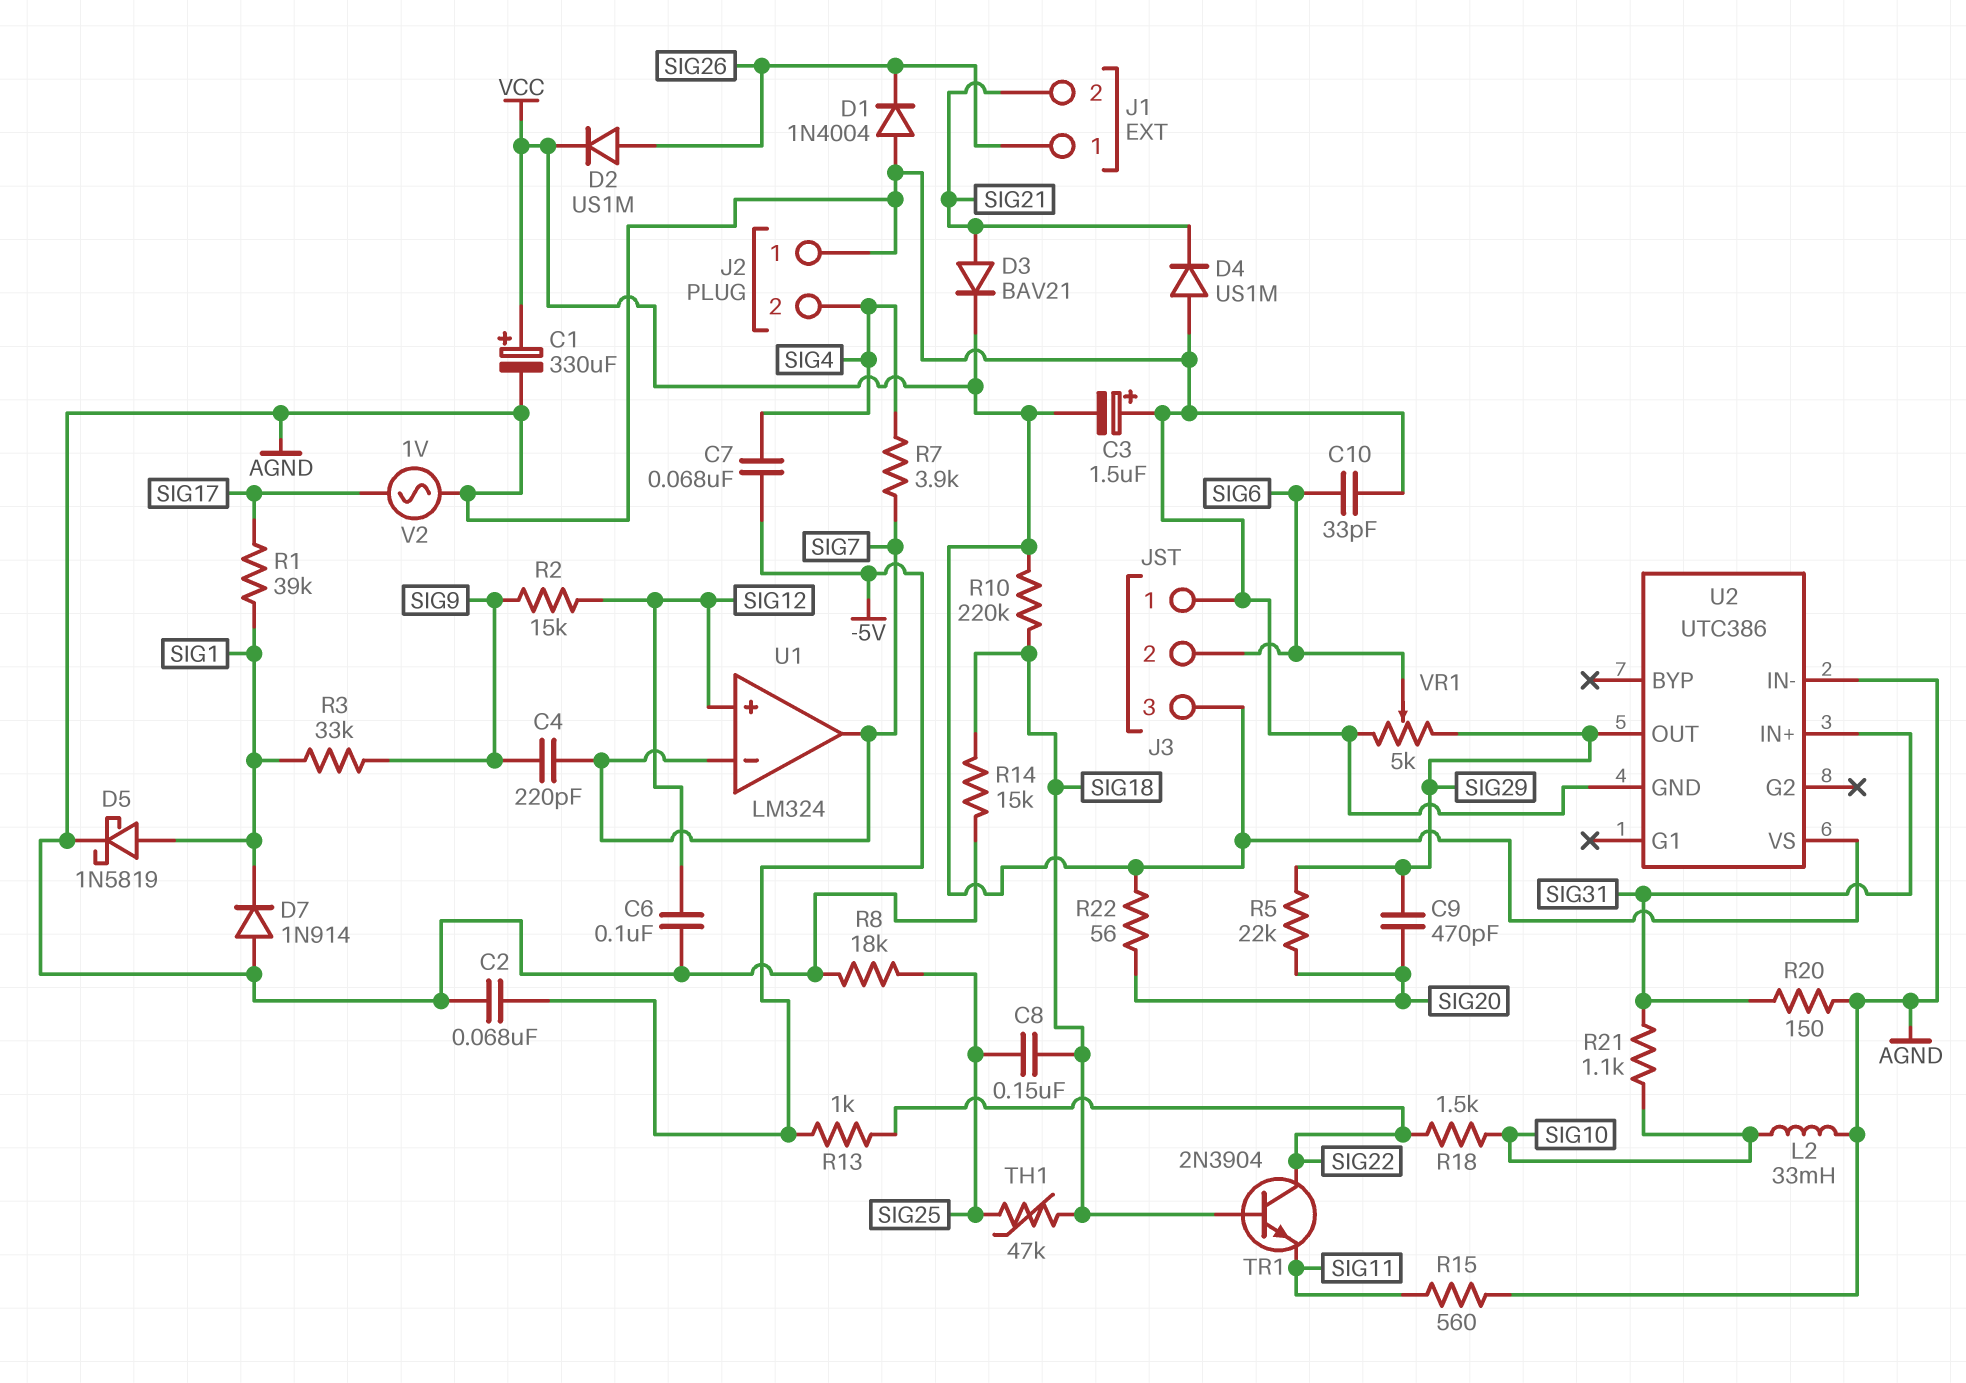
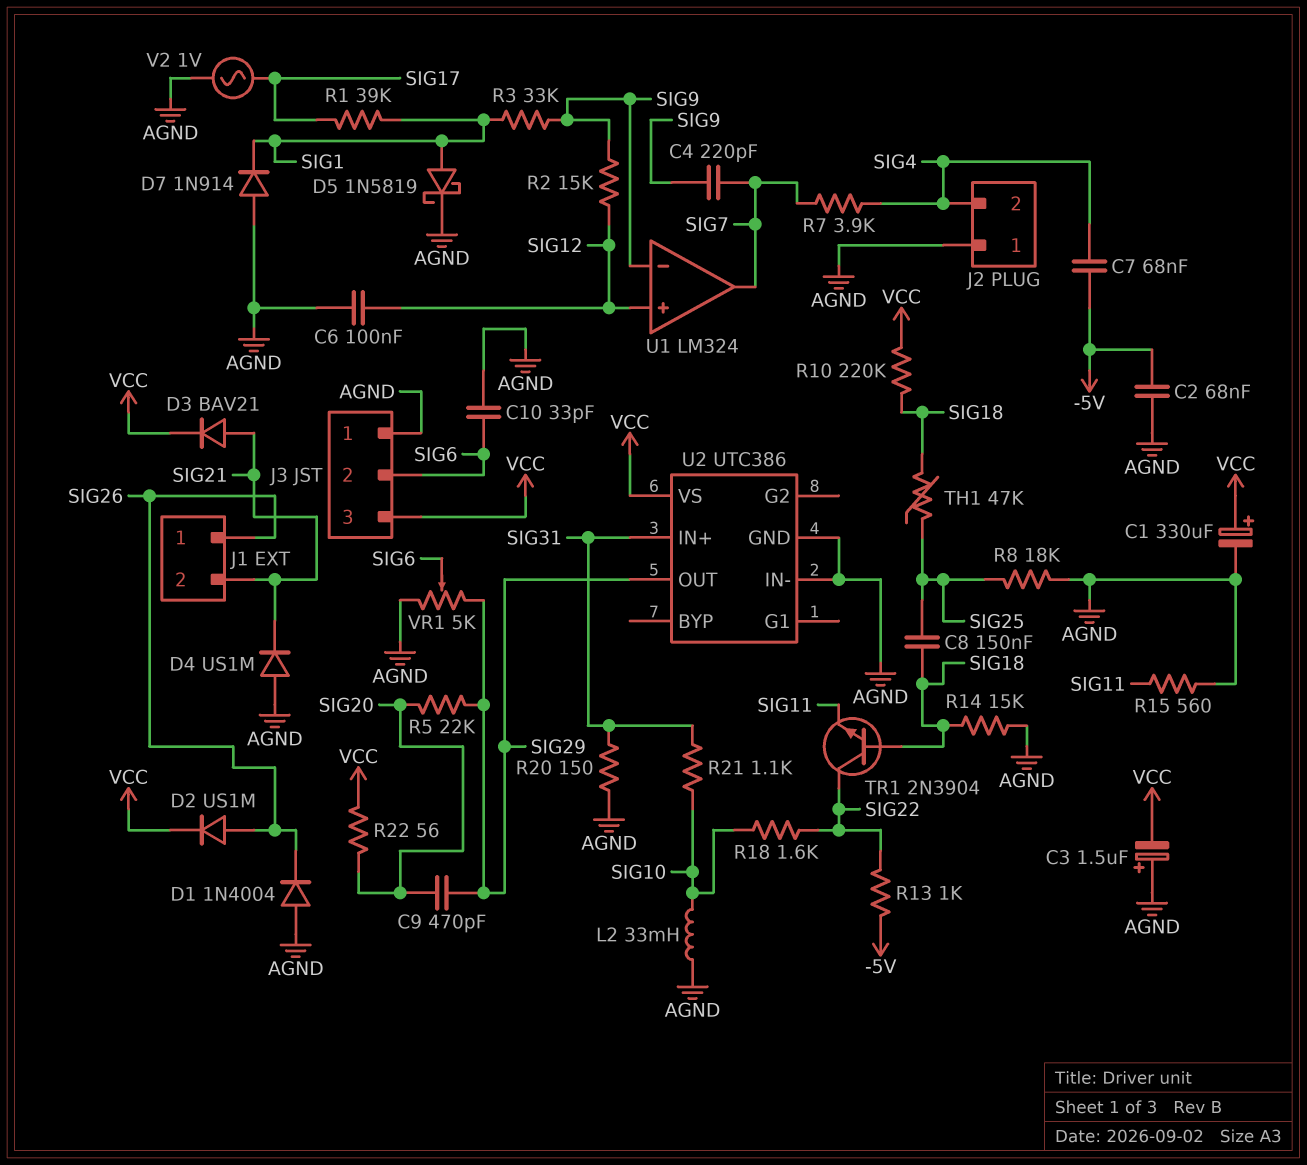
R18: 1.5k (SIG10, SIG22) -> 1.6k (SIG10, SIG22)
U1 pin in-: SIG7 -> SIG9

